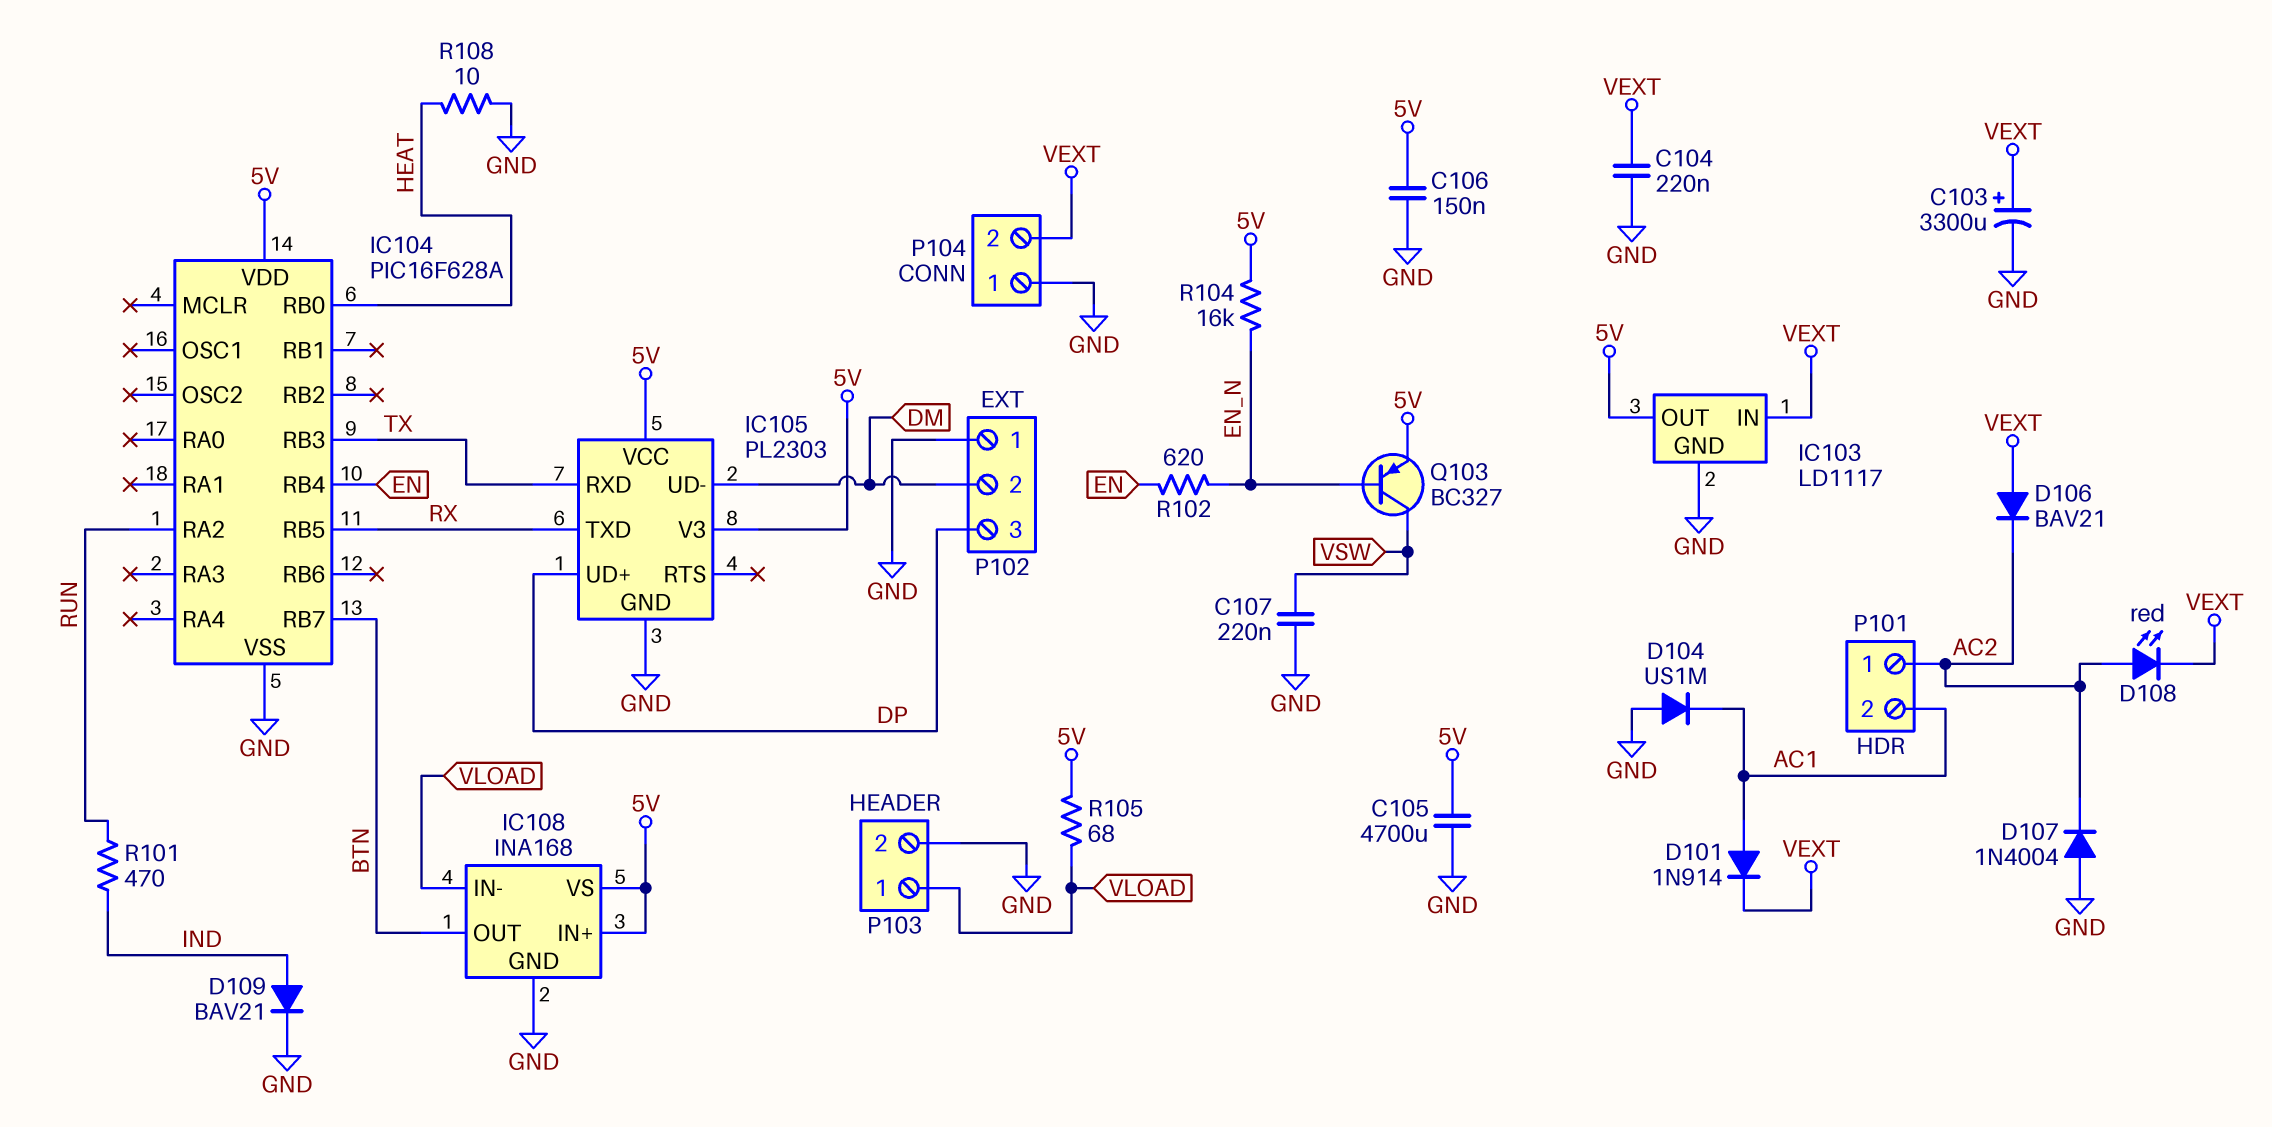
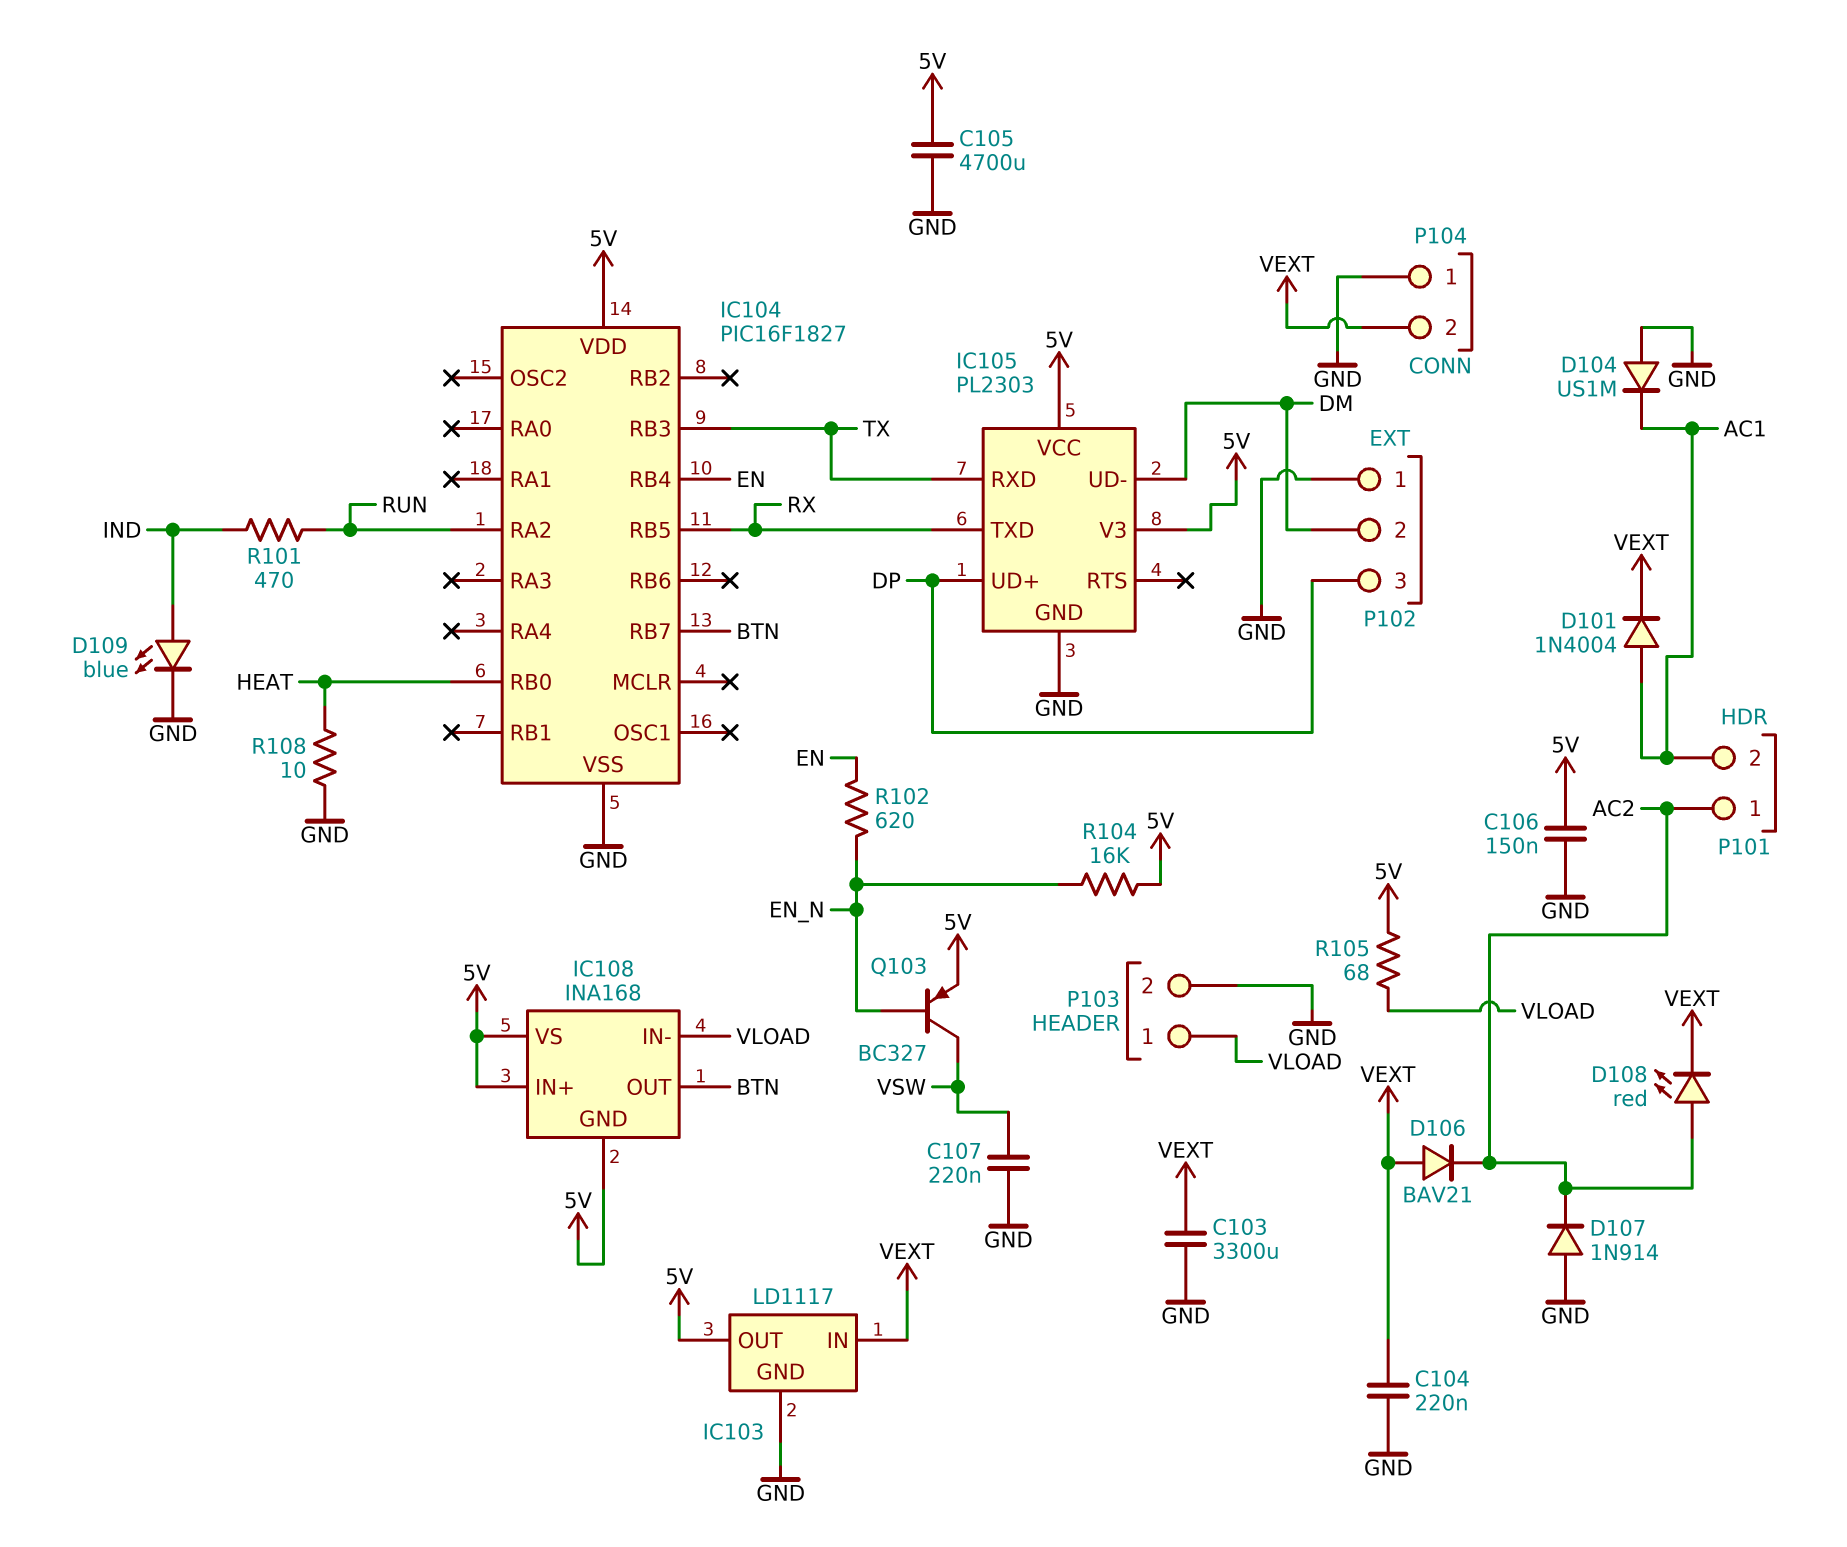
C103: 3300uF (plus VEXT, minus GND) -> 3300uF (GND, VEXT)
D101: diode 1N914 (A AC1, K VEXT) -> diode 1N4004 (A AC1, K VEXT)
D107: diode 1N4004 (A GND, K AC2) -> diode 1N914 (A GND, K AC2)
D109: diode BAV21 (A IND, K GND) -> LED blue (A IND, K GND)
IC104: PIC16F628A -> PIC16F1827
IC108 pin GND: GND -> 5V

